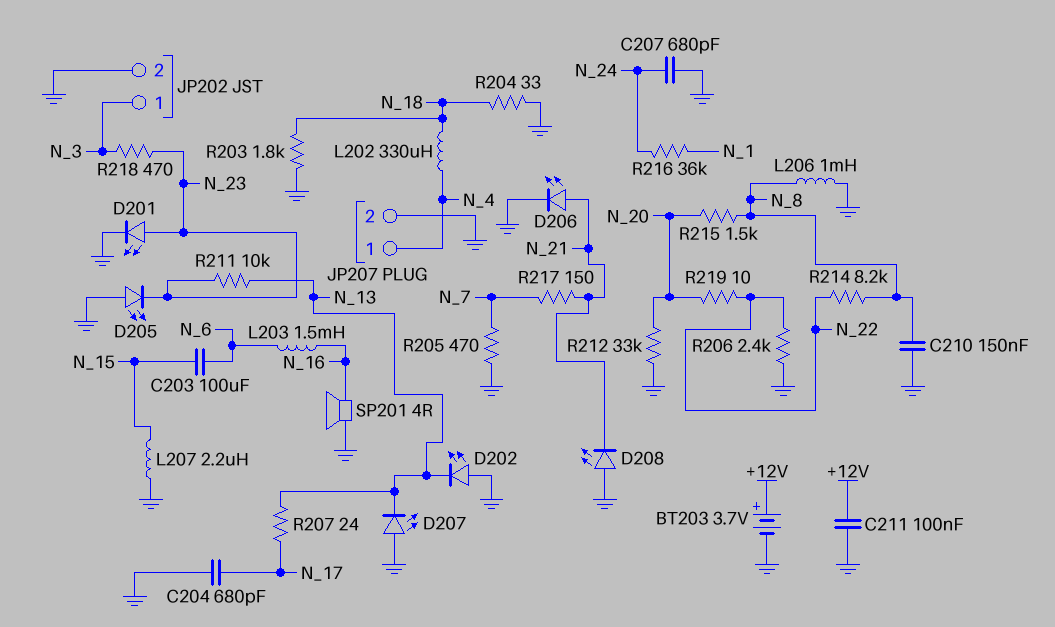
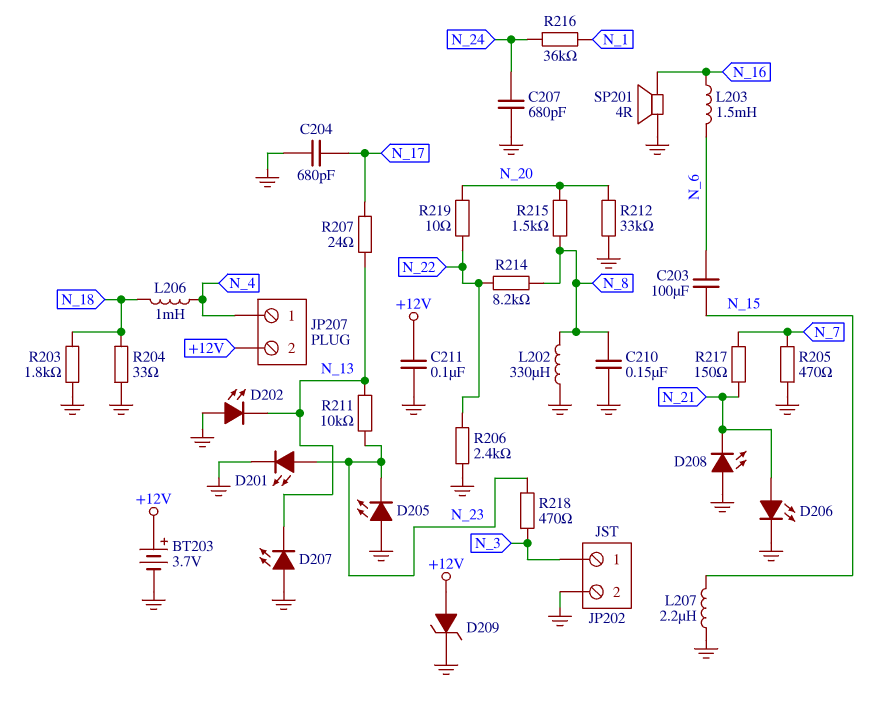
D209: none -> zener (A +12V, K GND)
JP207 pin 2: GND -> +12V
L202: 330uH (N_4, N_18) -> 330uH (GND, N_8)
L206: 1mH (GND, N_8) -> 1mH (N_4, N_18)

